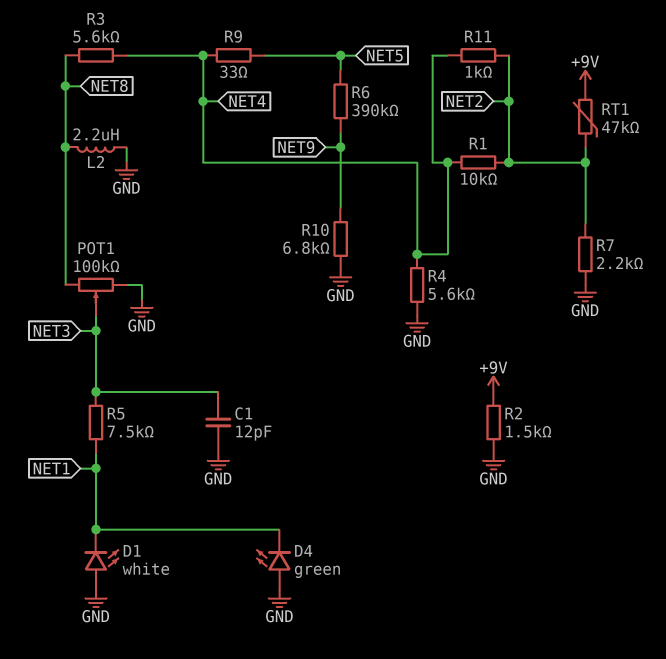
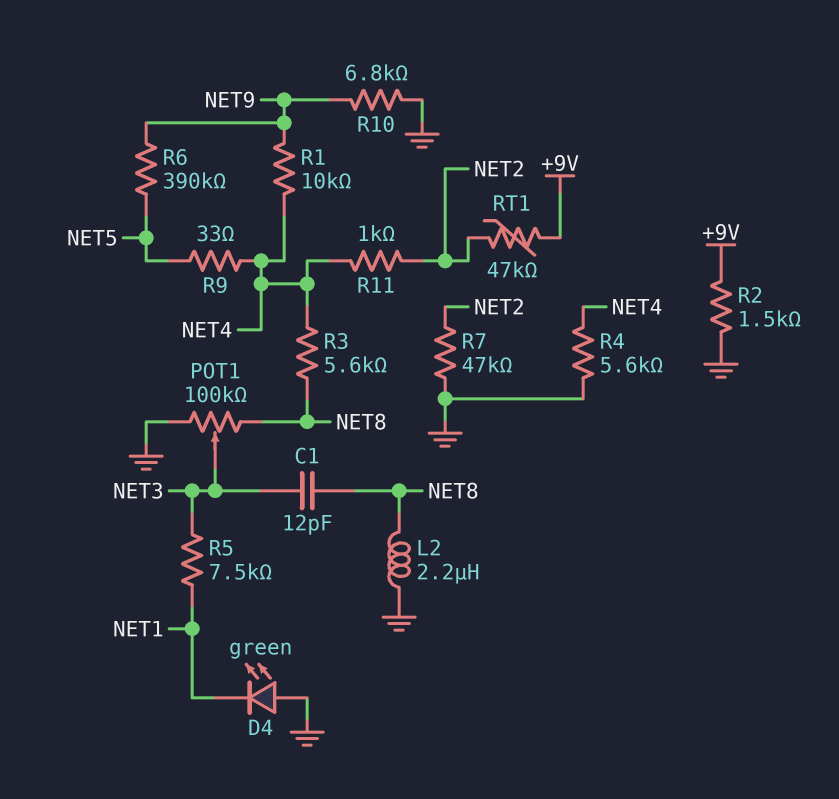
C1: 12pF (GND, NET3) -> 12pF (NET3, NET8)
D1: LED white (A GND, K NET1) -> none
R1: 10k (NET2, NET4) -> 10k (NET4, NET9)
R7: 2.2k (GND, NET2) -> 47k (GND, NET2)

